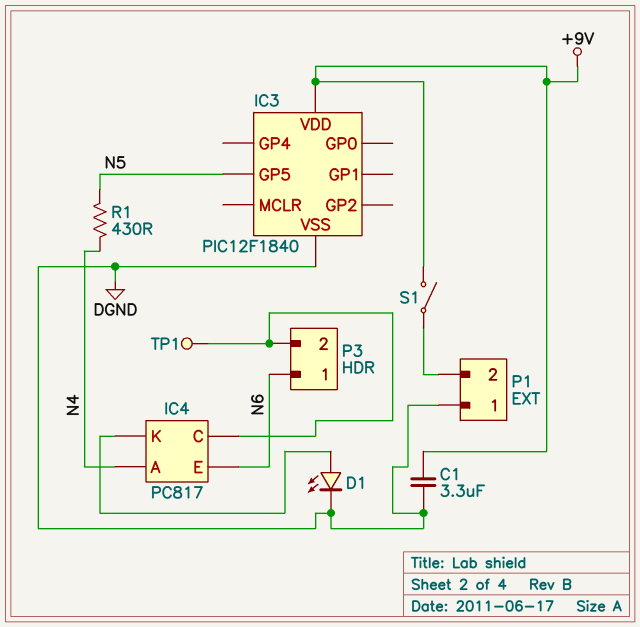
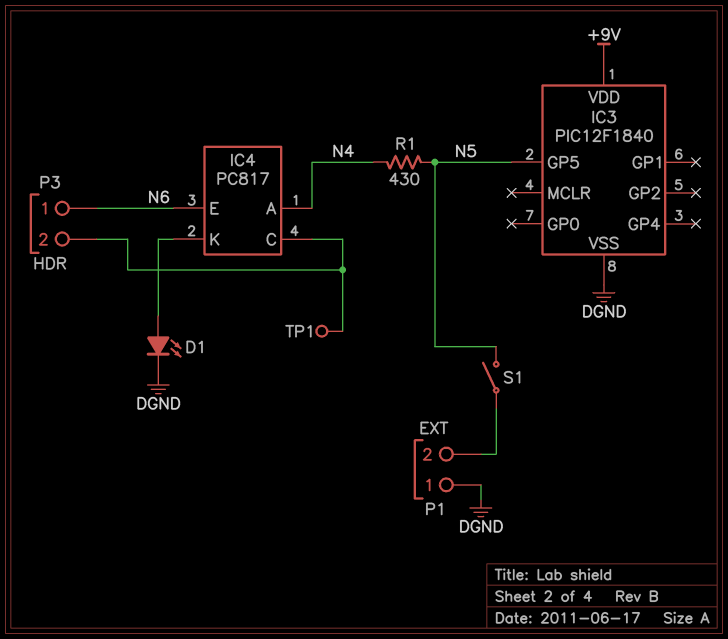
C1: 3.3uF (+9V, DGND) -> none
S1: switch (+9V, P1/2) -> switch (N5, P1/2)

